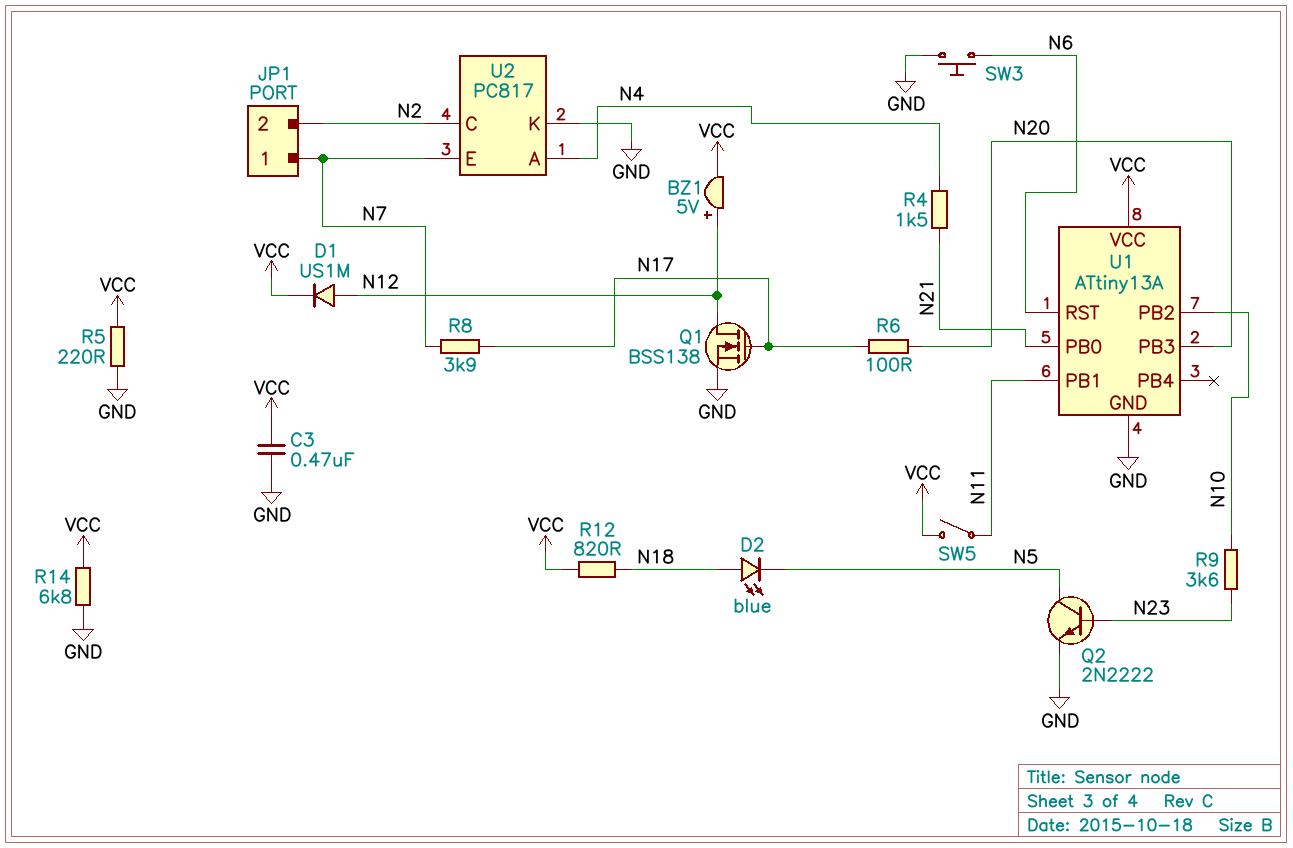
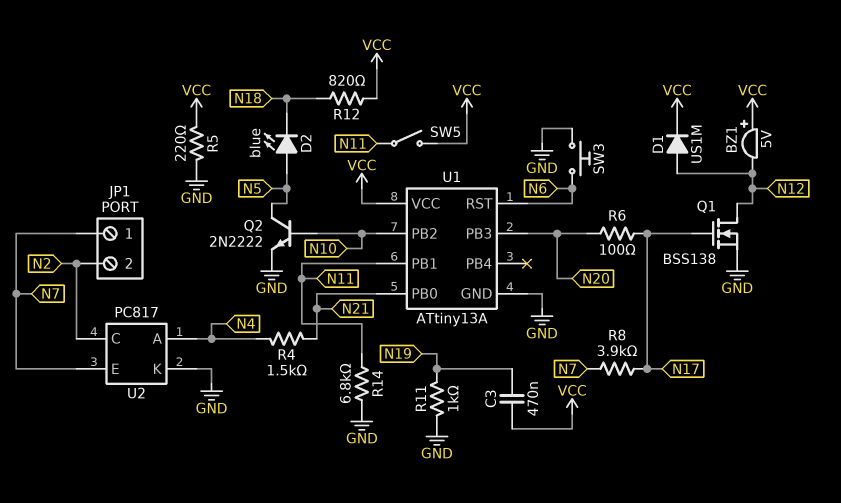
BZ1: buzzer 5V (plus N12, minus VCC) -> buzzer 5V (plus VCC, minus N12)
C3: 470nF (GND, VCC) -> 470nF (N19, VCC)
D2: LED blue (A N18, K N5) -> LED blue (A N5, K N18)
Q2: NPN 2N2222 (B N23, C N5, E GND) -> NPN 2N2222 (B N10, C N5, E GND)
R9: 3.6k (N10, N23) -> none
R11: none -> 1k (GND, N19)
R14: 6.8k (GND, VCC) -> 6.8k (GND, N11)

